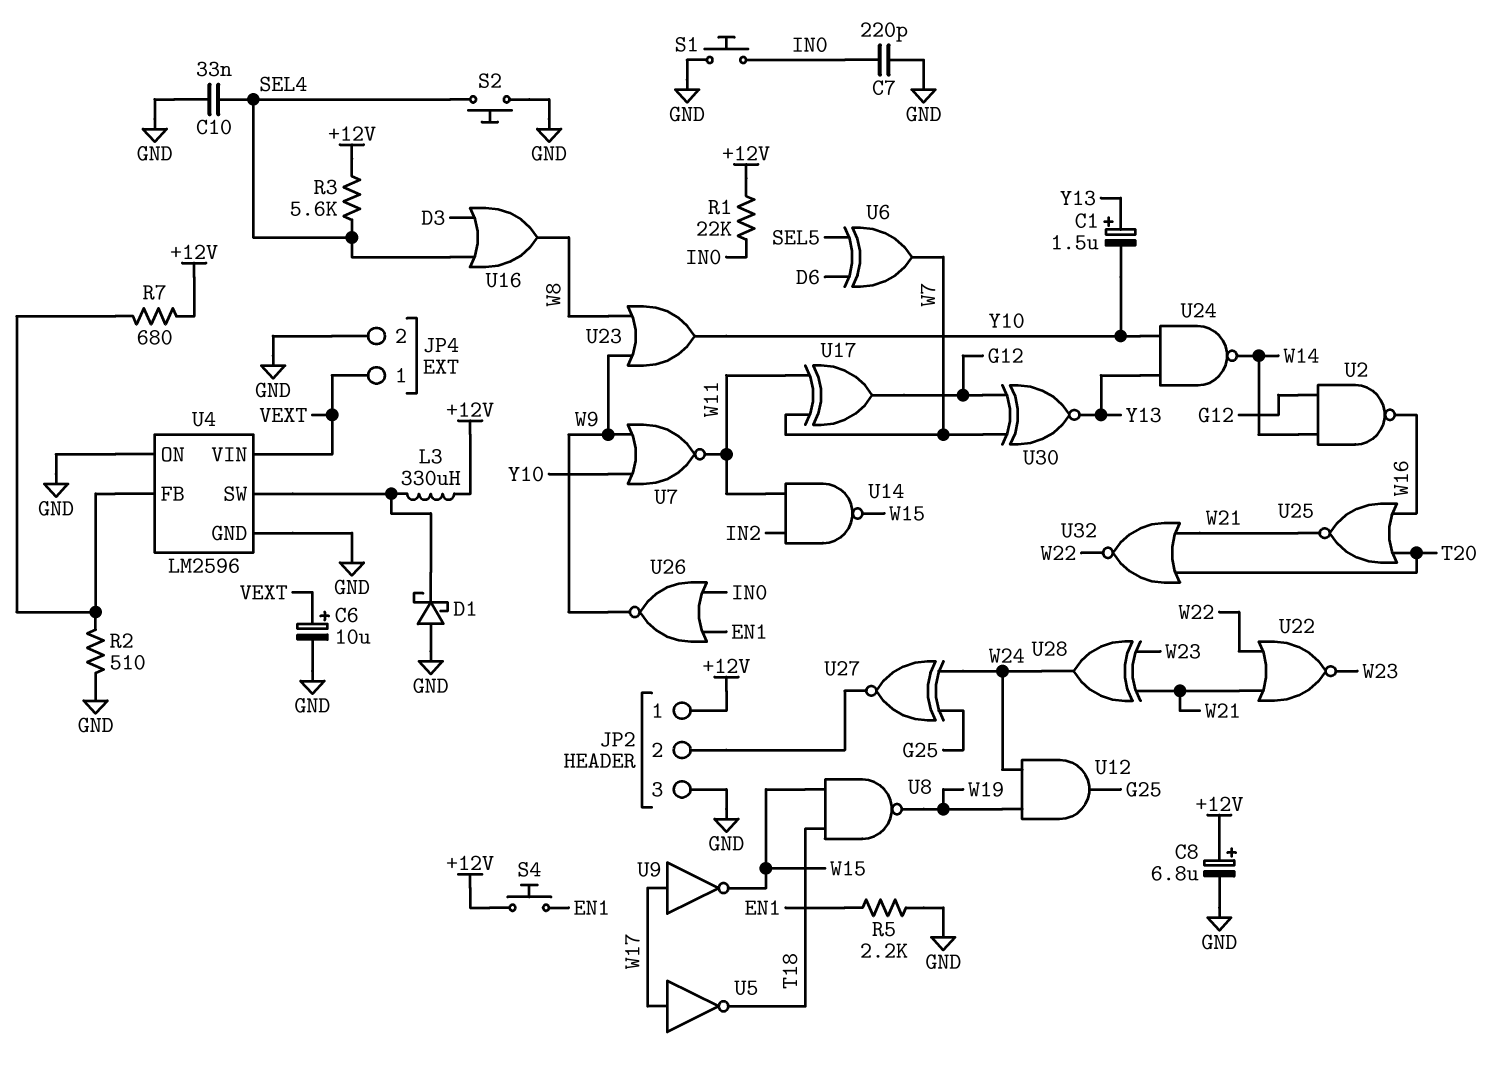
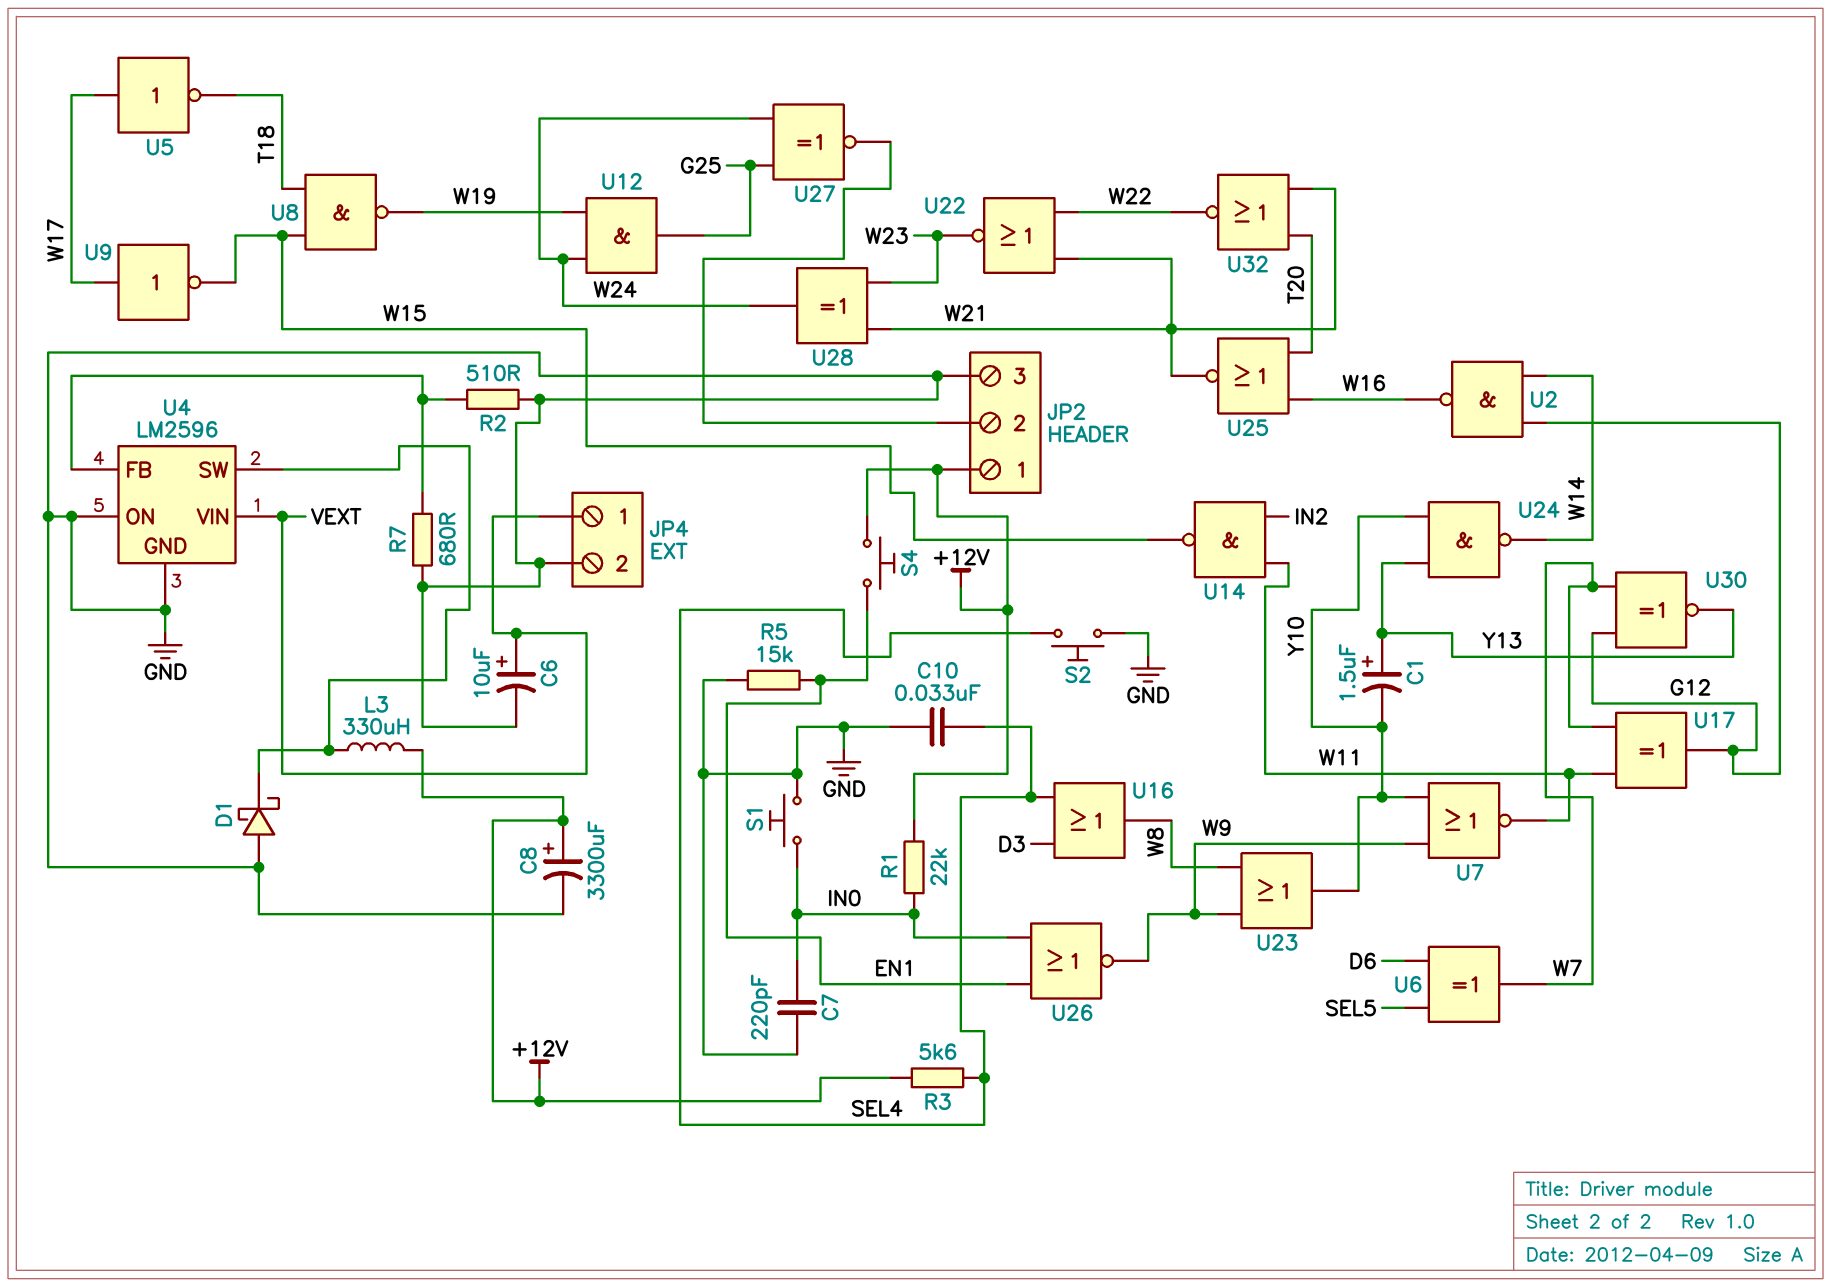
C8: 6.8uF (plus +12V, minus GND) -> 3300uF (plus +12V, minus GND)
R5: 2.2k (EN1, GND) -> 15k (EN1, GND)
R7: 680 (+12V, U4/FB) -> 680 (GND, U4/FB)

